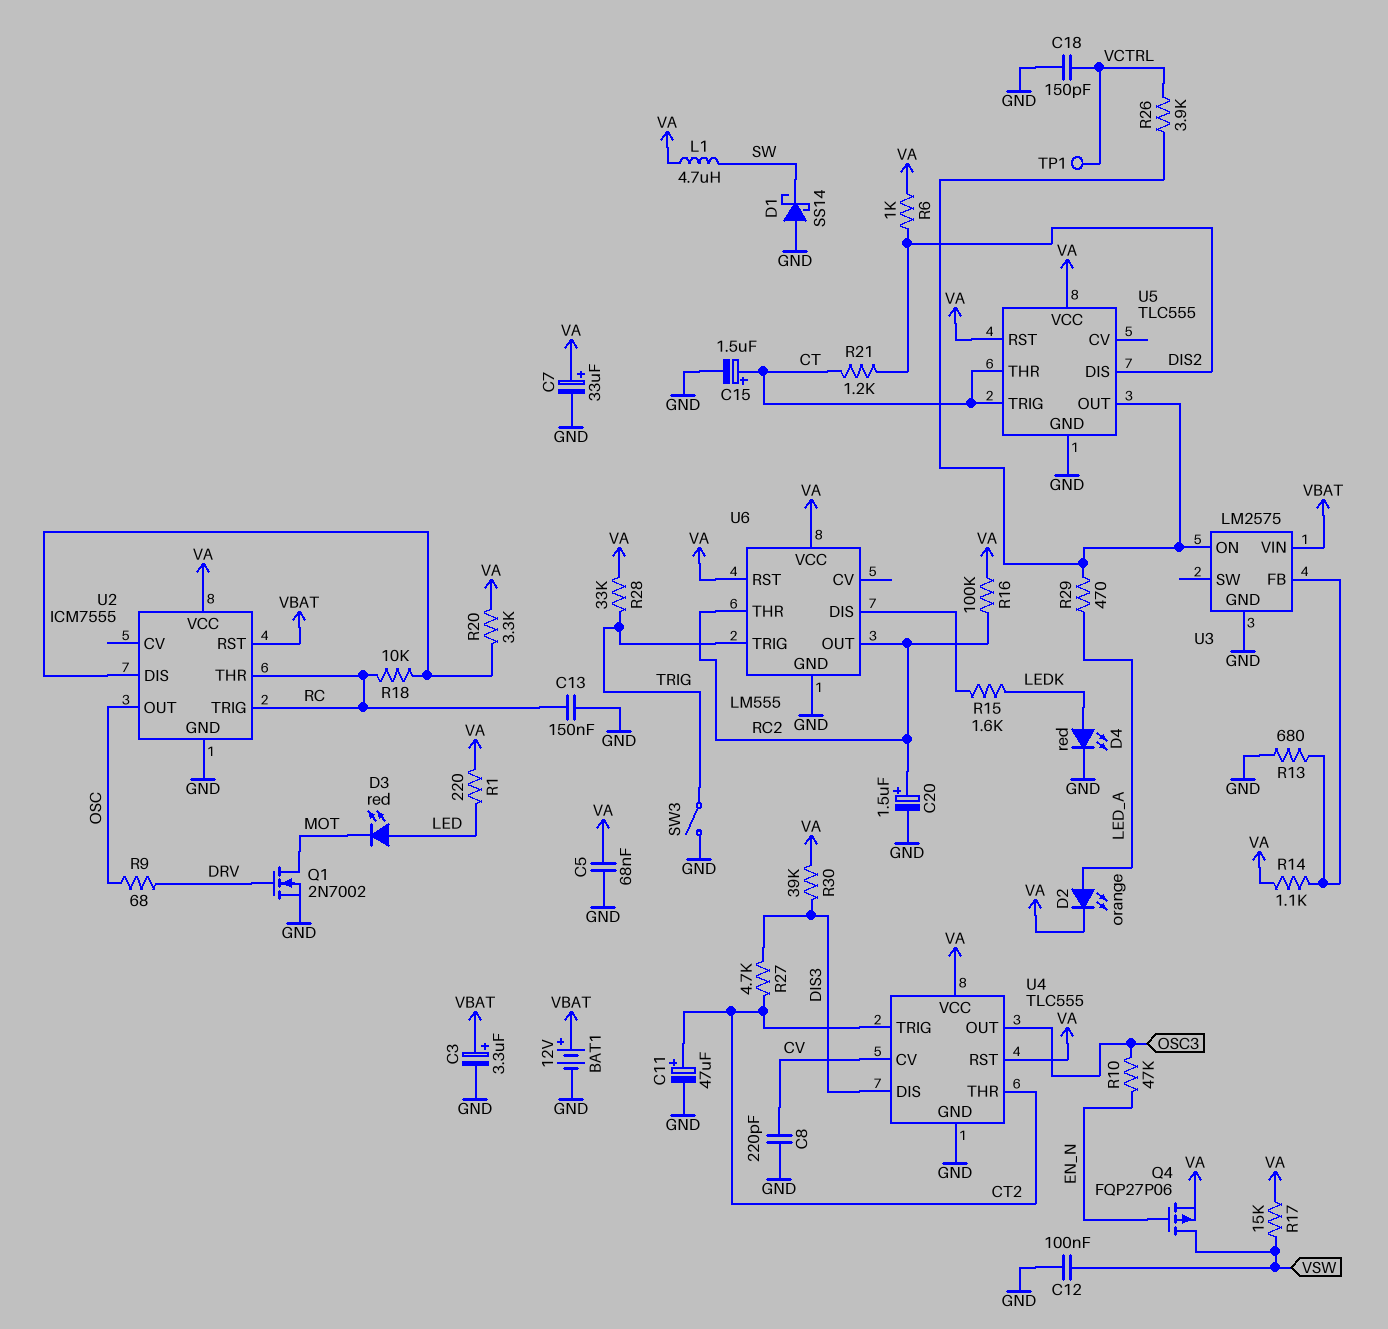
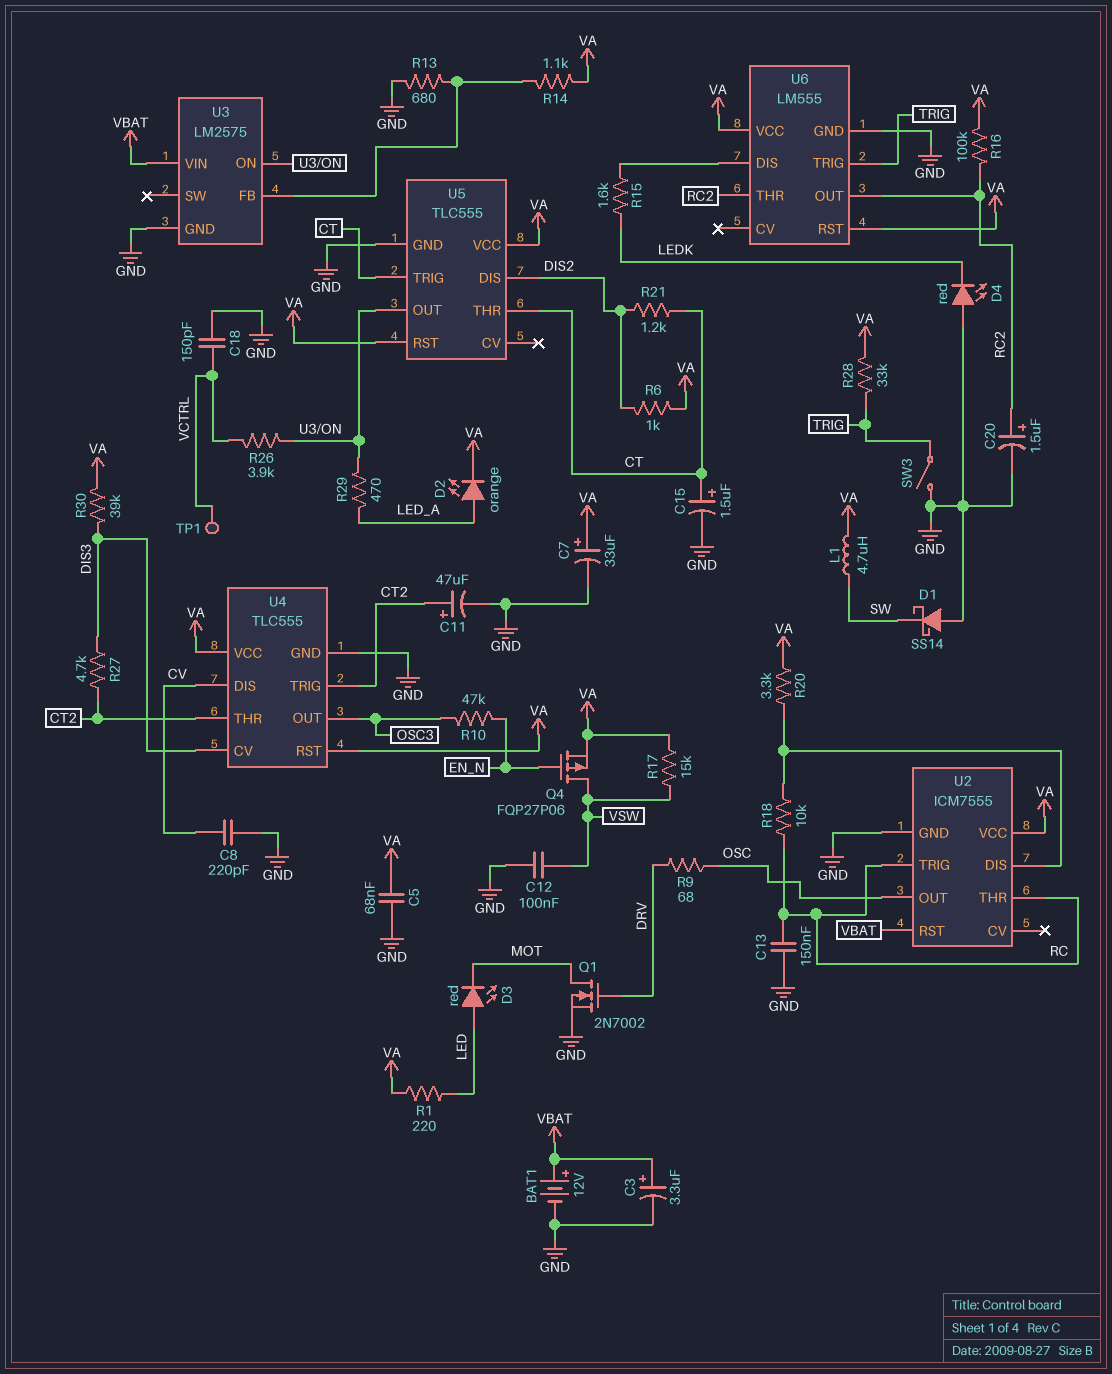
D4: LED red (A LEDK, K GND) -> LED red (A GND, K LEDK)
U4 pin CV: CV -> DIS3
U4 pin DIS: DIS3 -> CV

